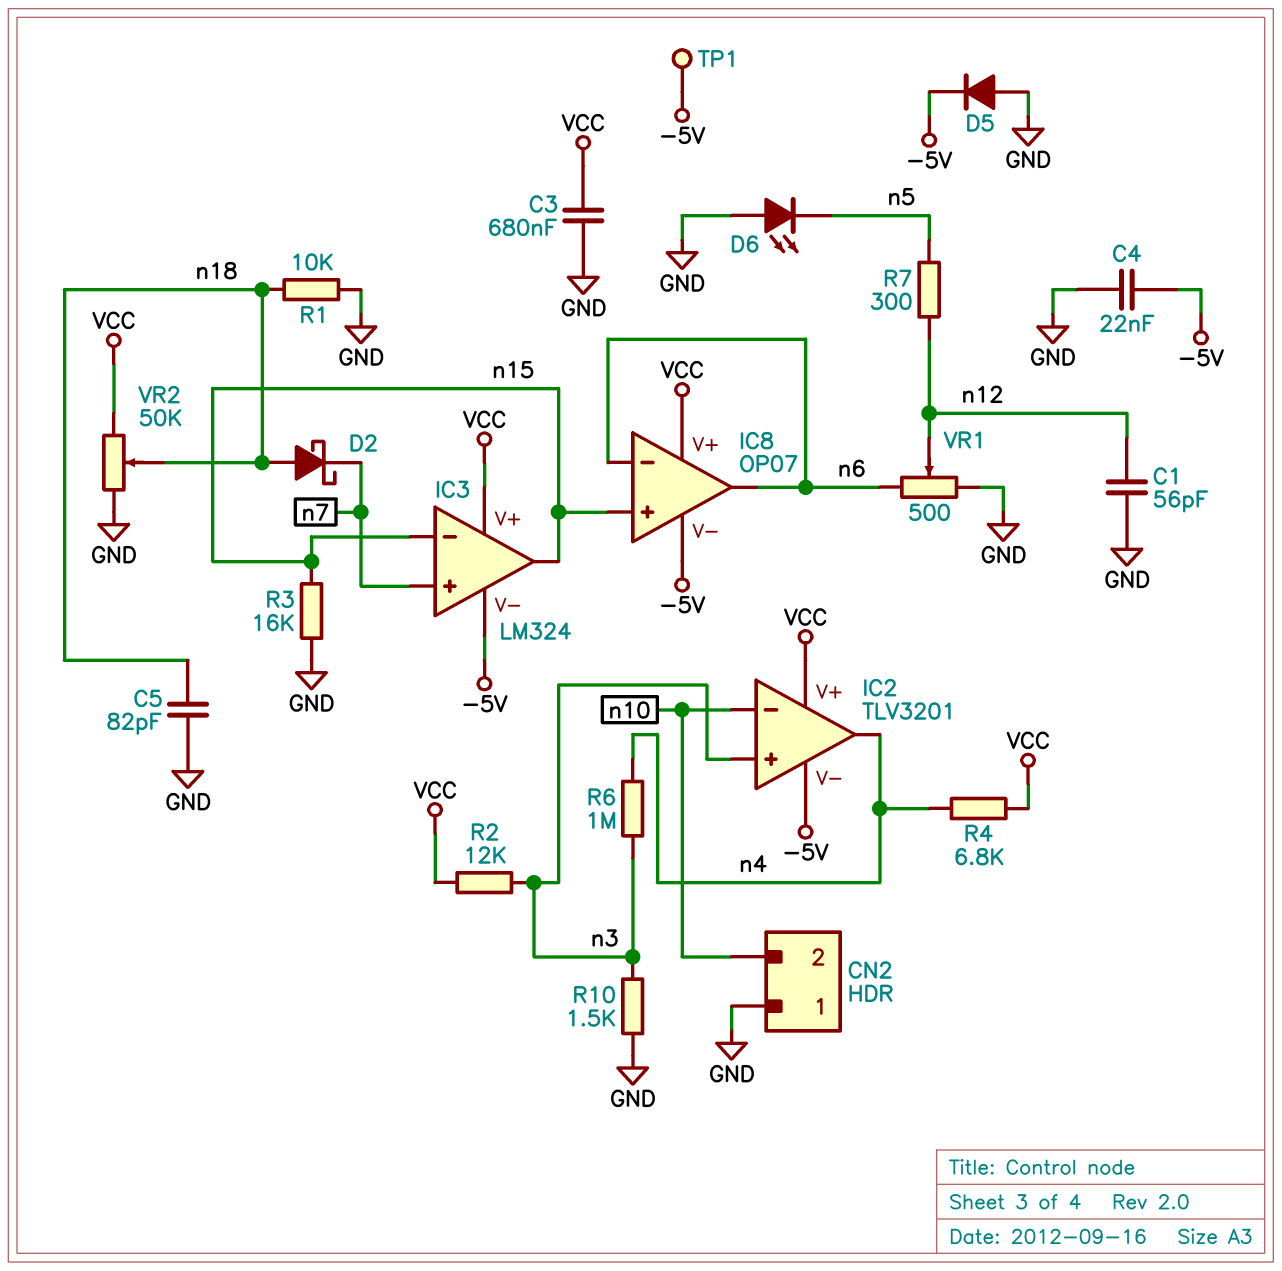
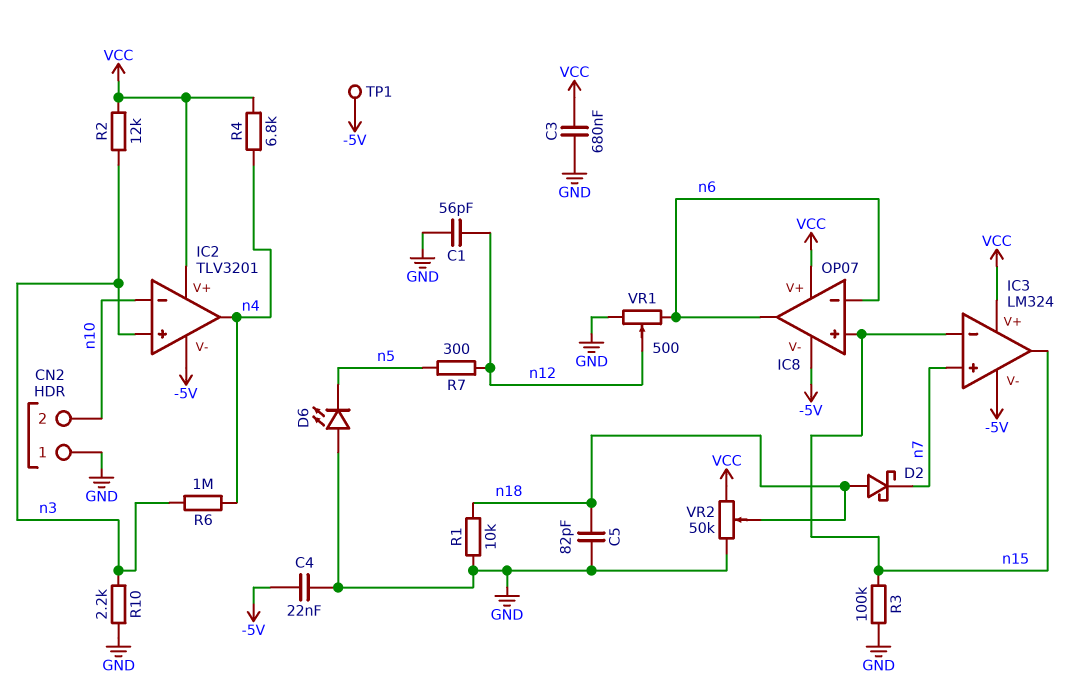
D5: diode (A GND, K -5V) -> none
R3: 16k (GND, n15) -> 100k (GND, n15)
R10: 1.5k (GND, n3) -> 2.2k (GND, n3)

